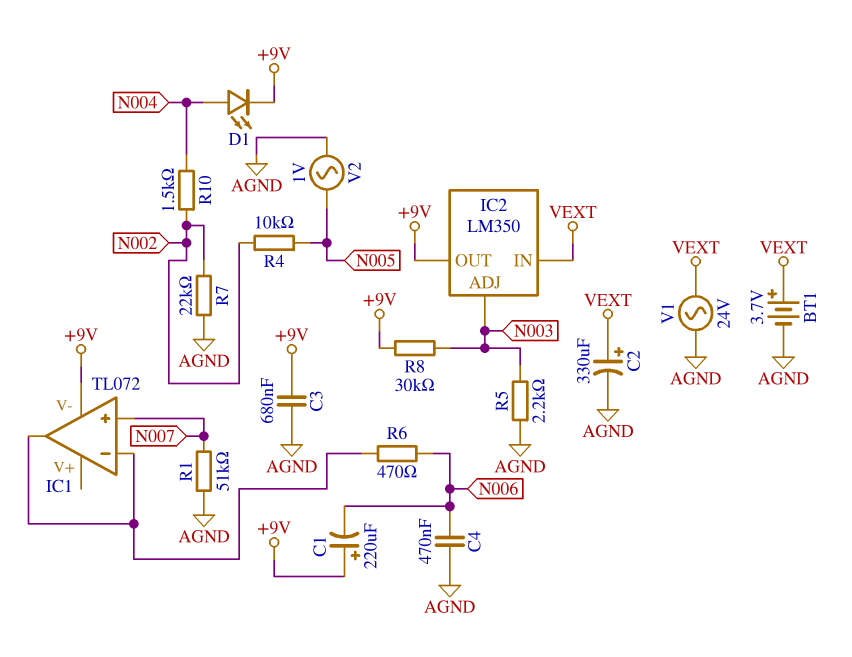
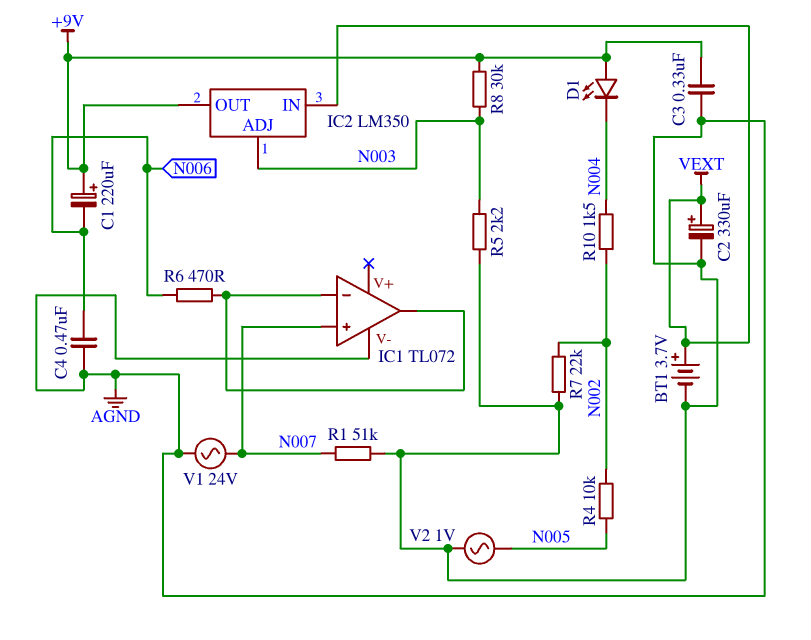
C3: 680nF (+9V, AGND) -> 330nF (+9V, AGND)
D1: LED (A N004, K +9V) -> LED (A +9V, K N004)
IC1 pin V-: +9V -> AGND
V1: AC 24V (AGND, VEXT) -> AC 24V (AGND, N007)

